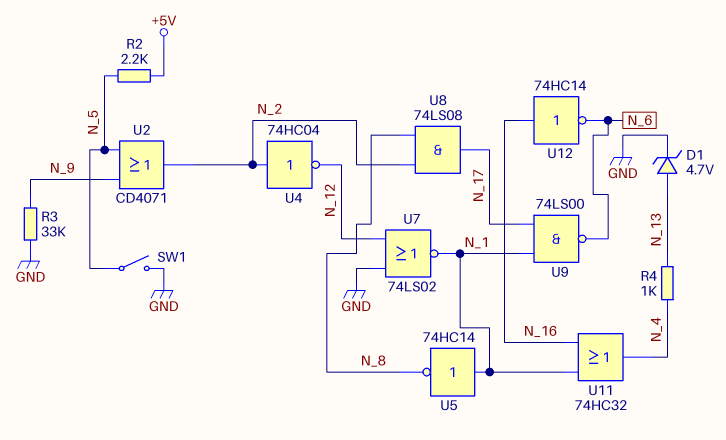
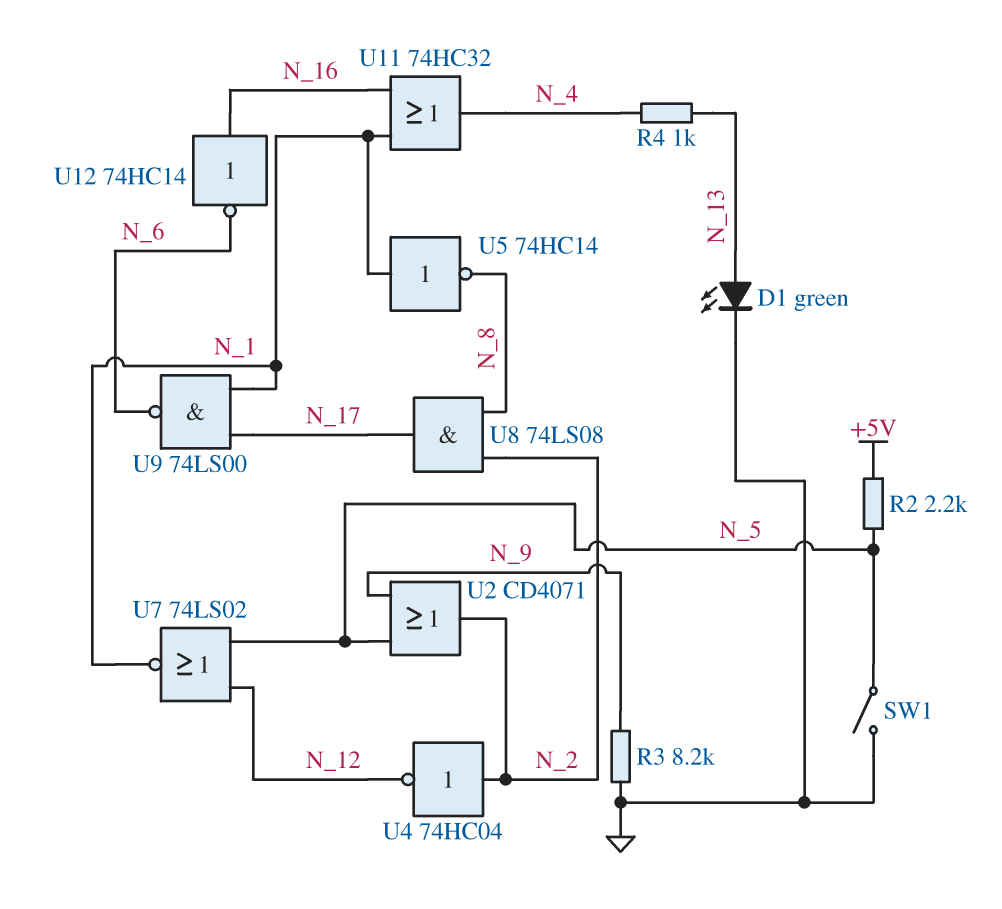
D1: zener 4.7V (A N_13, K GND) -> LED green (A N_13, K GND)
R3: 33k (GND, N_9) -> 8.2k (GND, N_9)
U7: NOR 74LS02 (in GND, in N_12, out N_1) -> NOR 74LS02 (in N_5, in N_12, out N_1)

